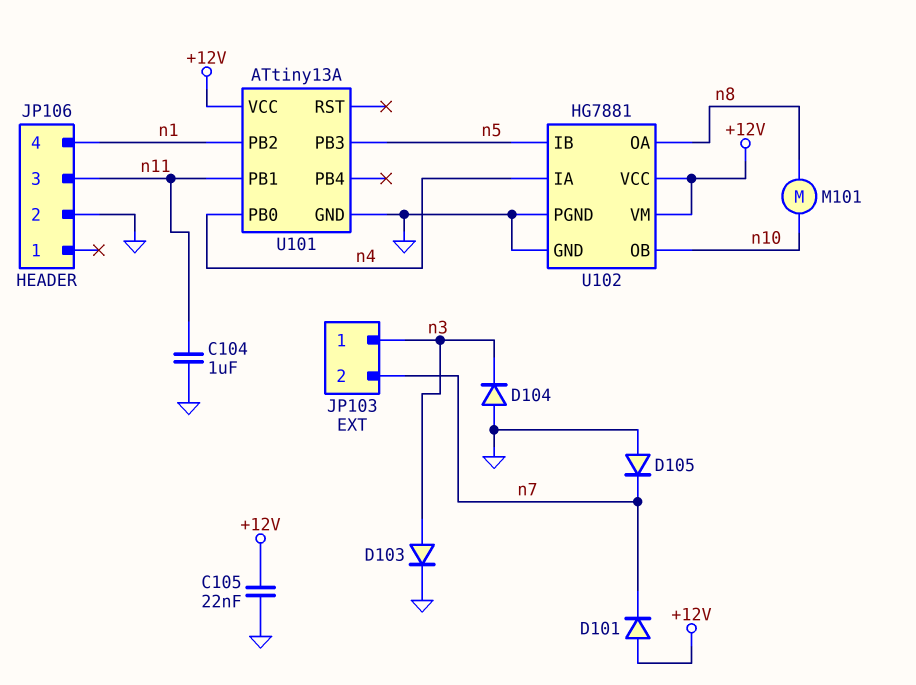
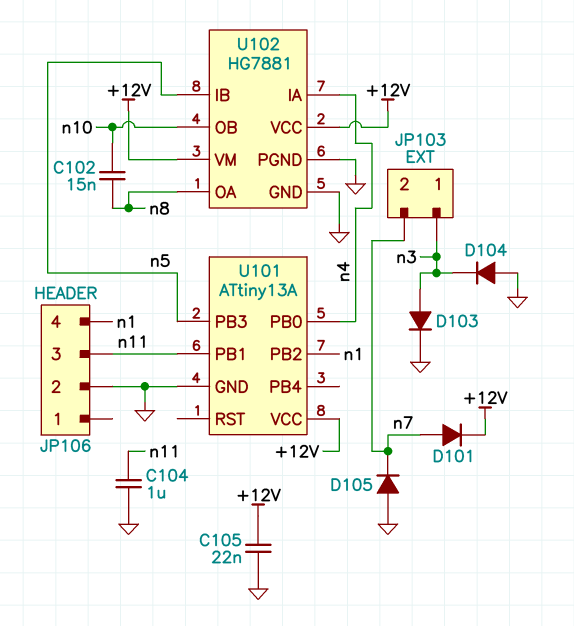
C102: none -> 15nF (n8, n10)
D101: diode (A +12V, K n7) -> diode (A n7, K +12V)
M101: motor (n8, n10) -> none

